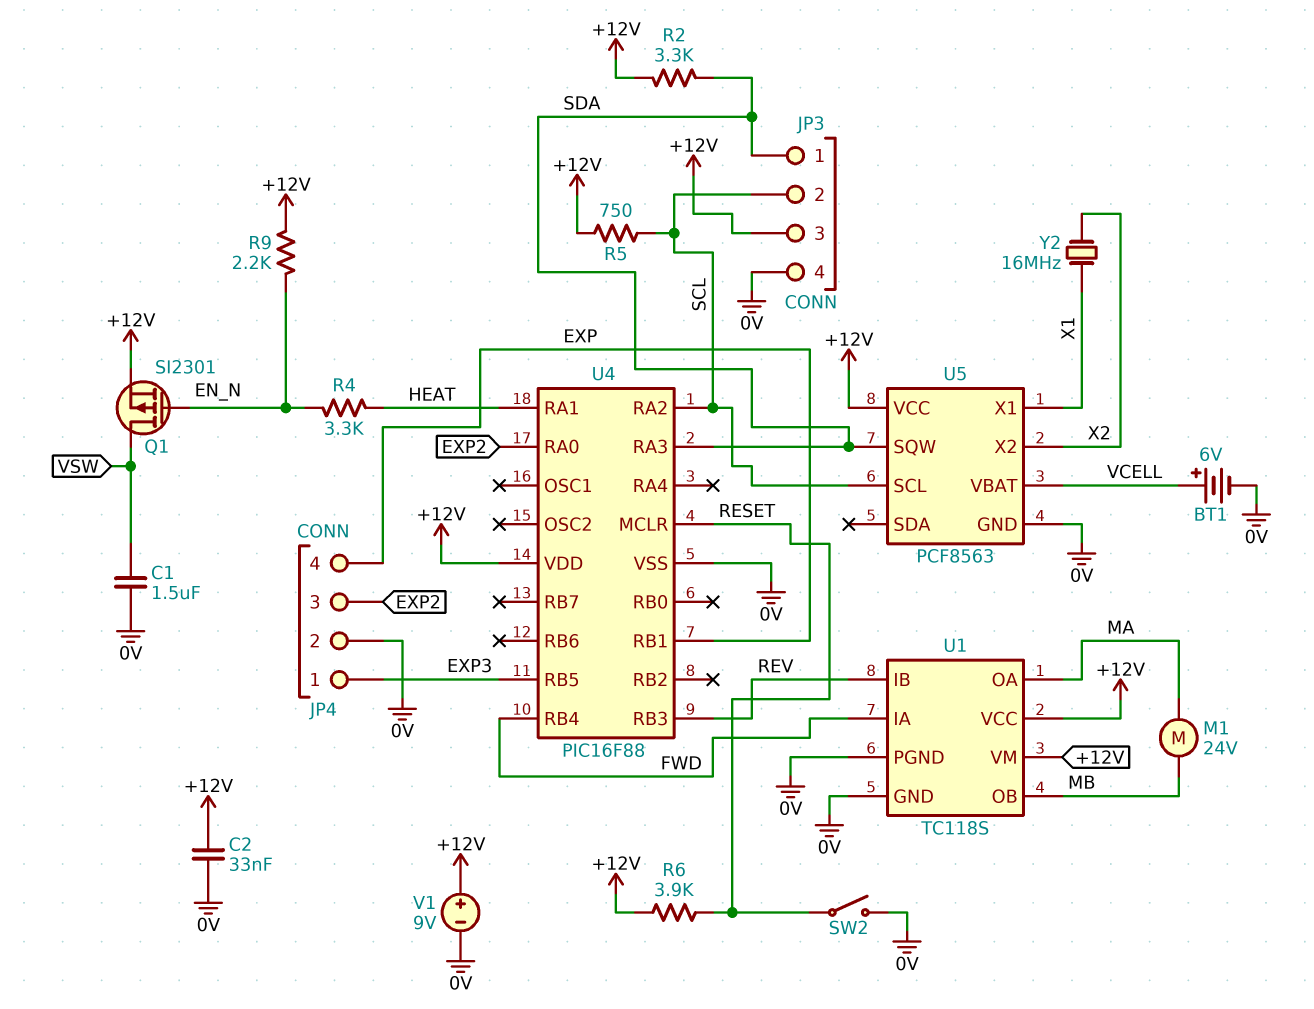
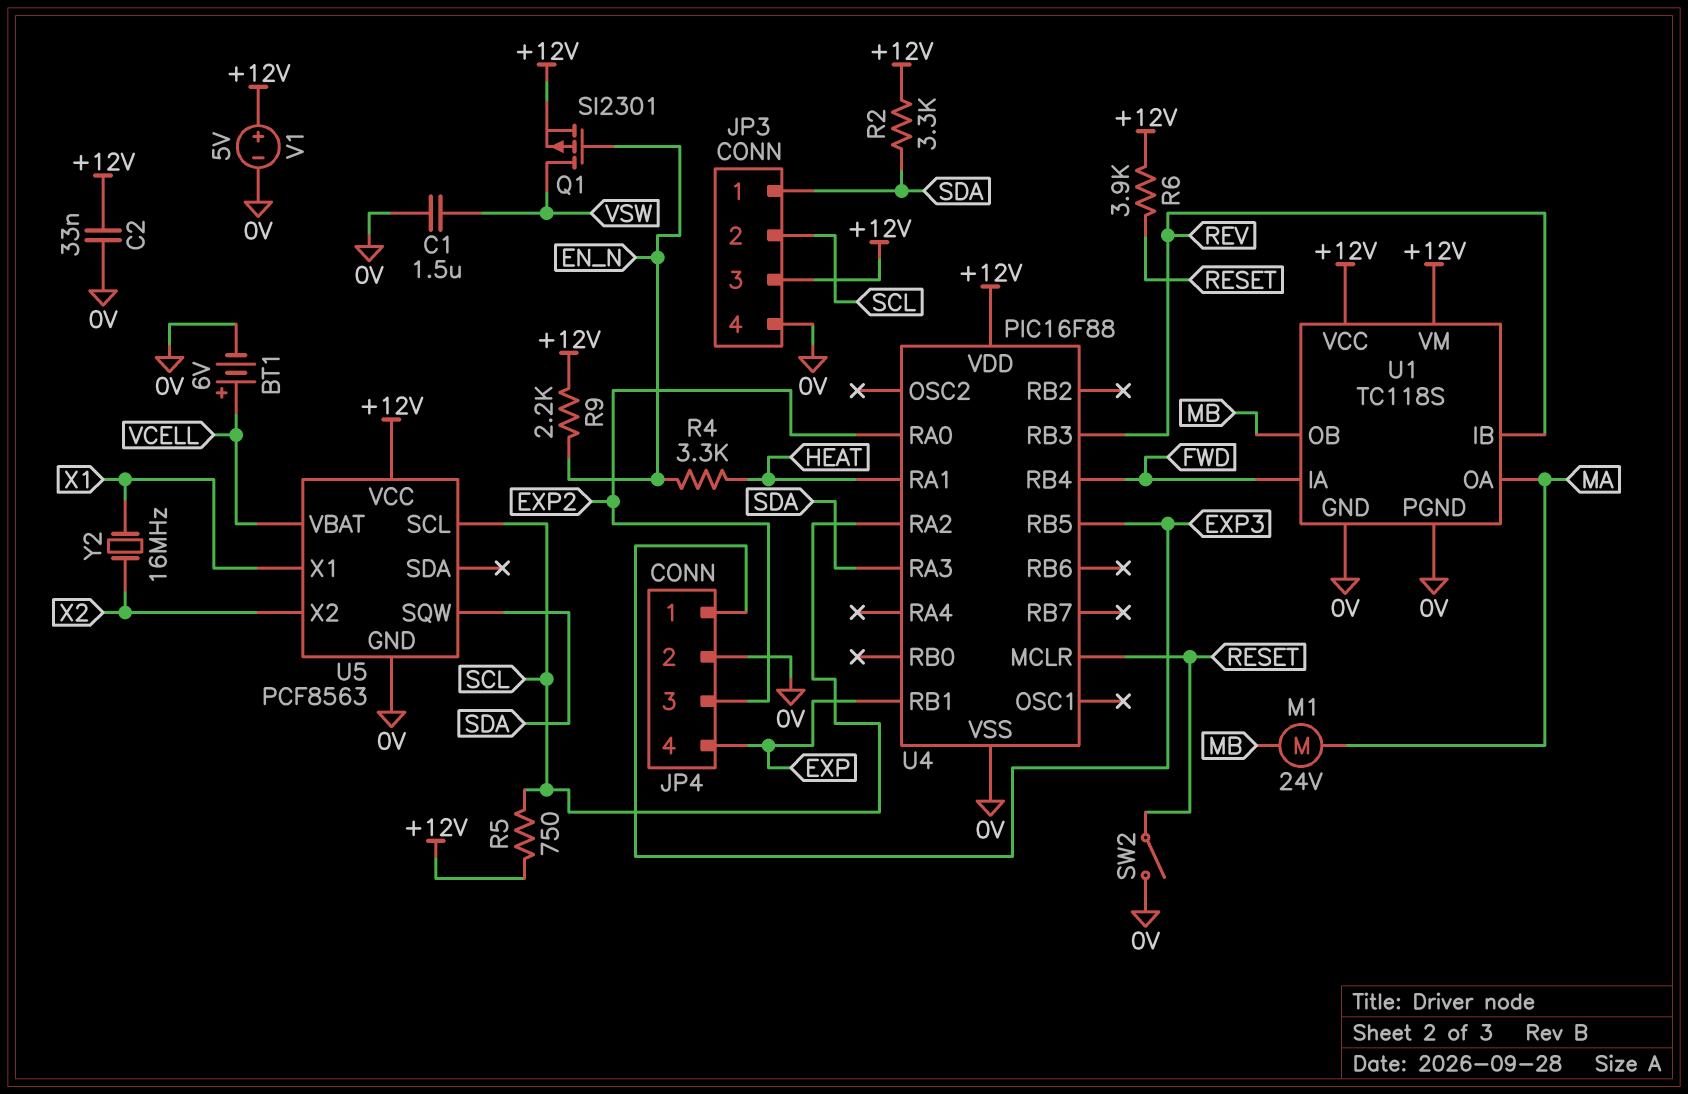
V1: 9V (plus +12V, minus 0V) -> 5V (plus +12V, minus 0V)

